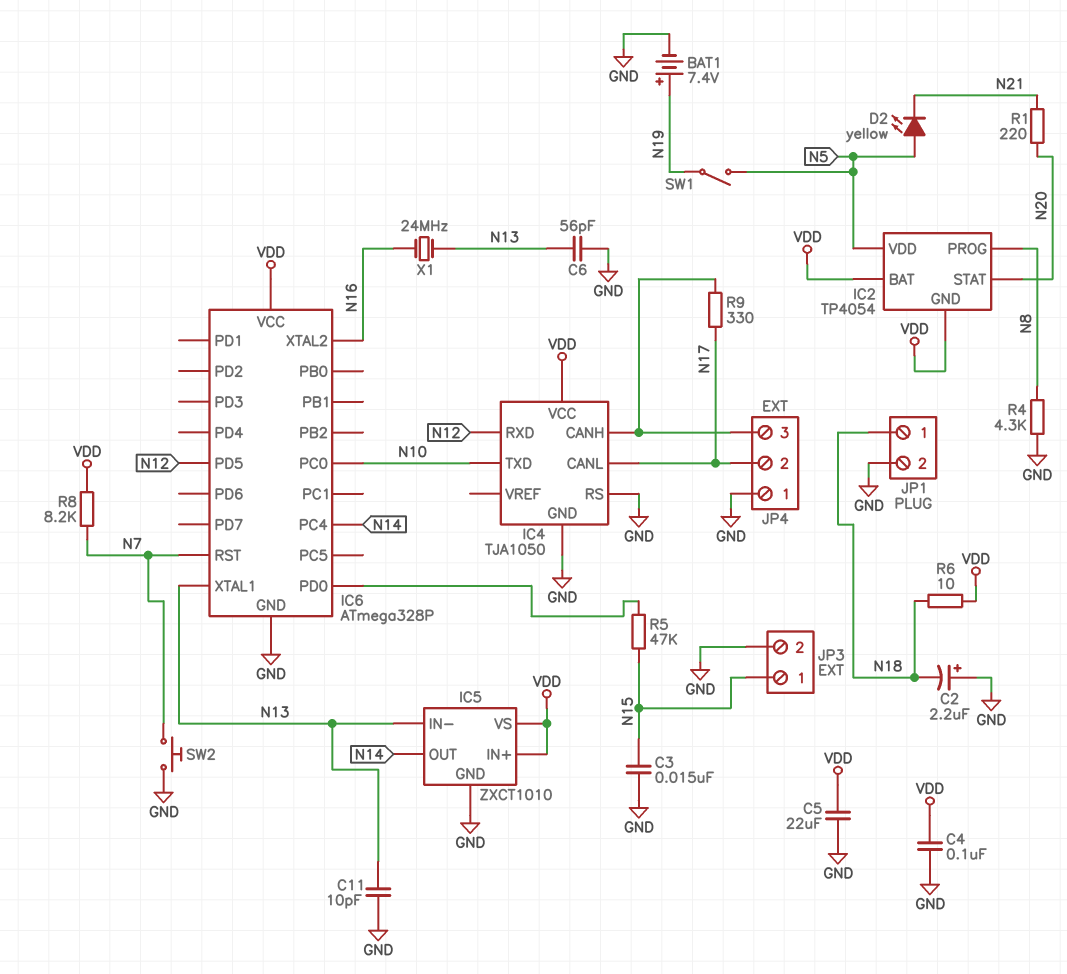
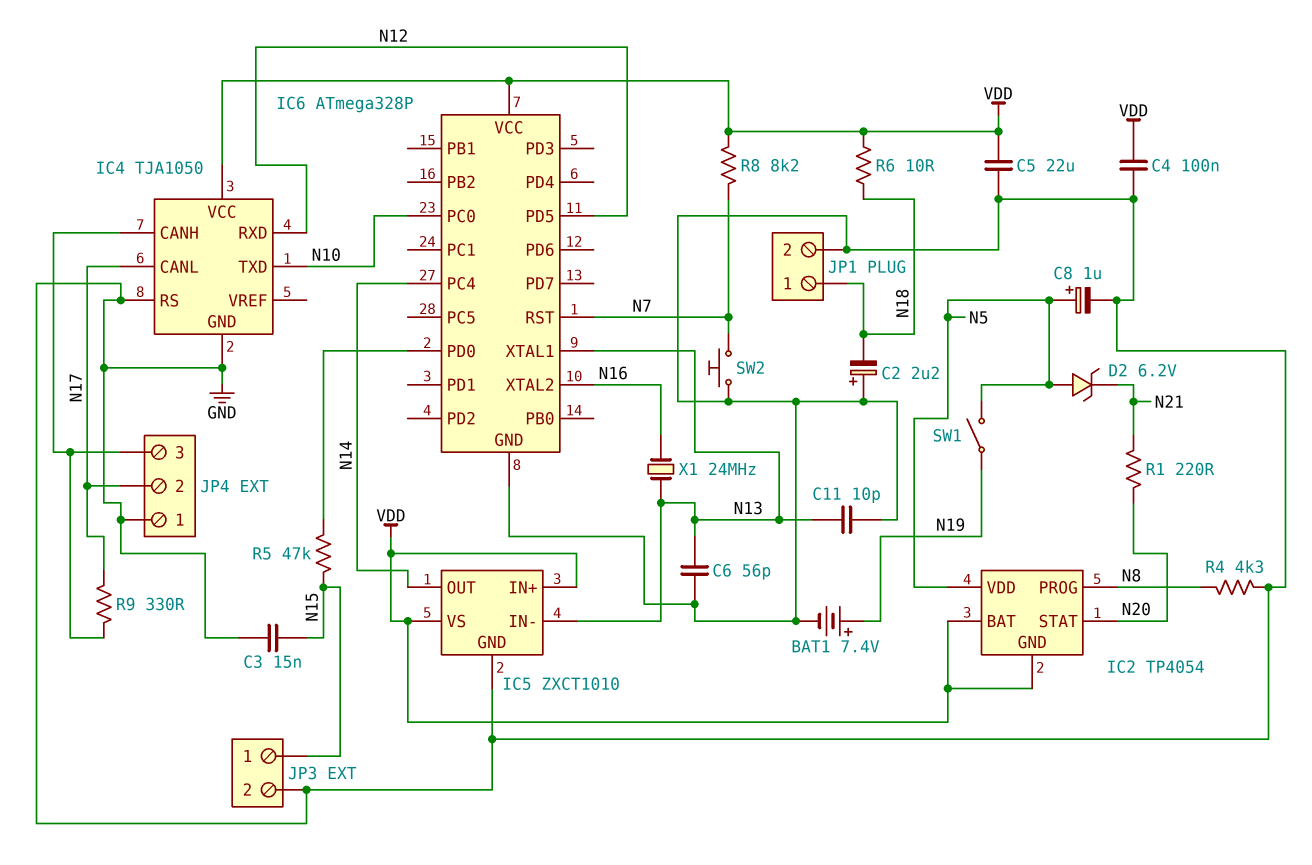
C8: none -> 1uF (plus N5, minus GND)
D2: LED yellow (A N5, K N21) -> zener 6.2V (A N5, K N21)

